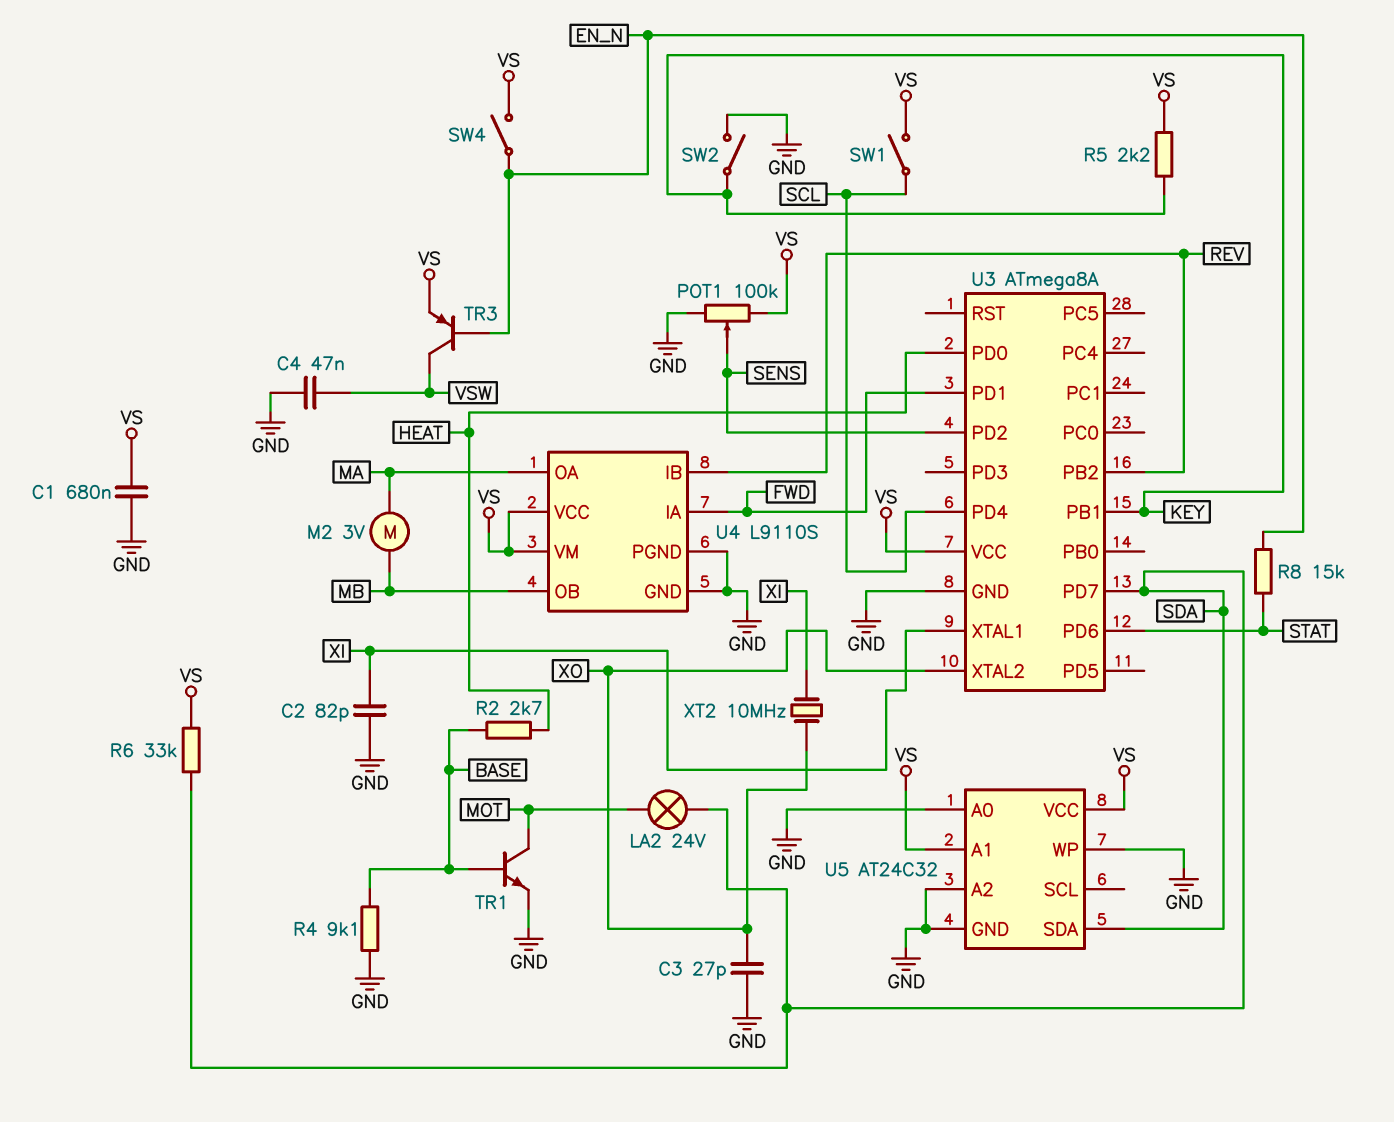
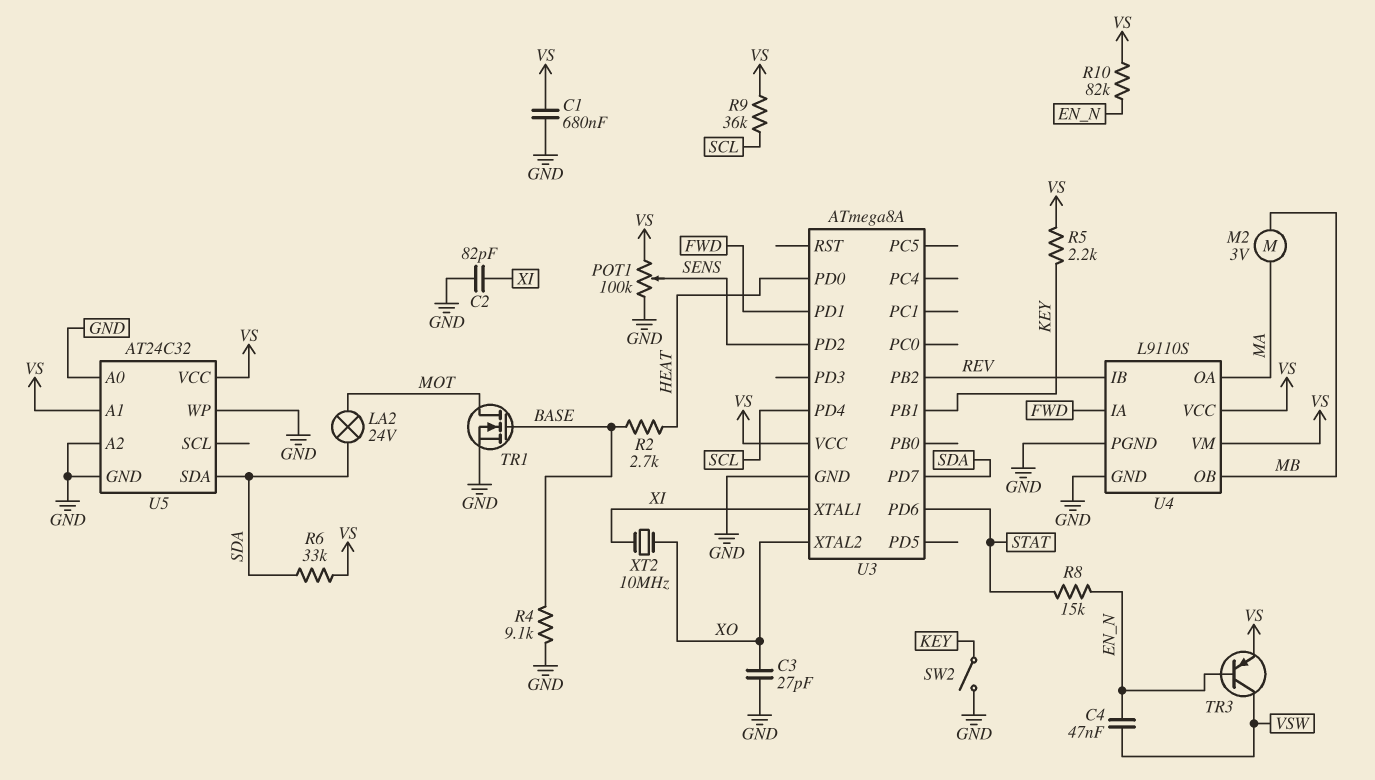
C4: 47nF (GND, VSW) -> 47nF (EN_N, VSW)
R9: none -> 36k (SCL, VS)
R10: none -> 82k (EN_N, VS)
SW1: switch (SCL, VS) -> none
SW4: switch (EN_N, VS) -> none
TR1: NPN (B BASE, C MOT, E GND) -> NMOS (G BASE, D MOT, S GND)

